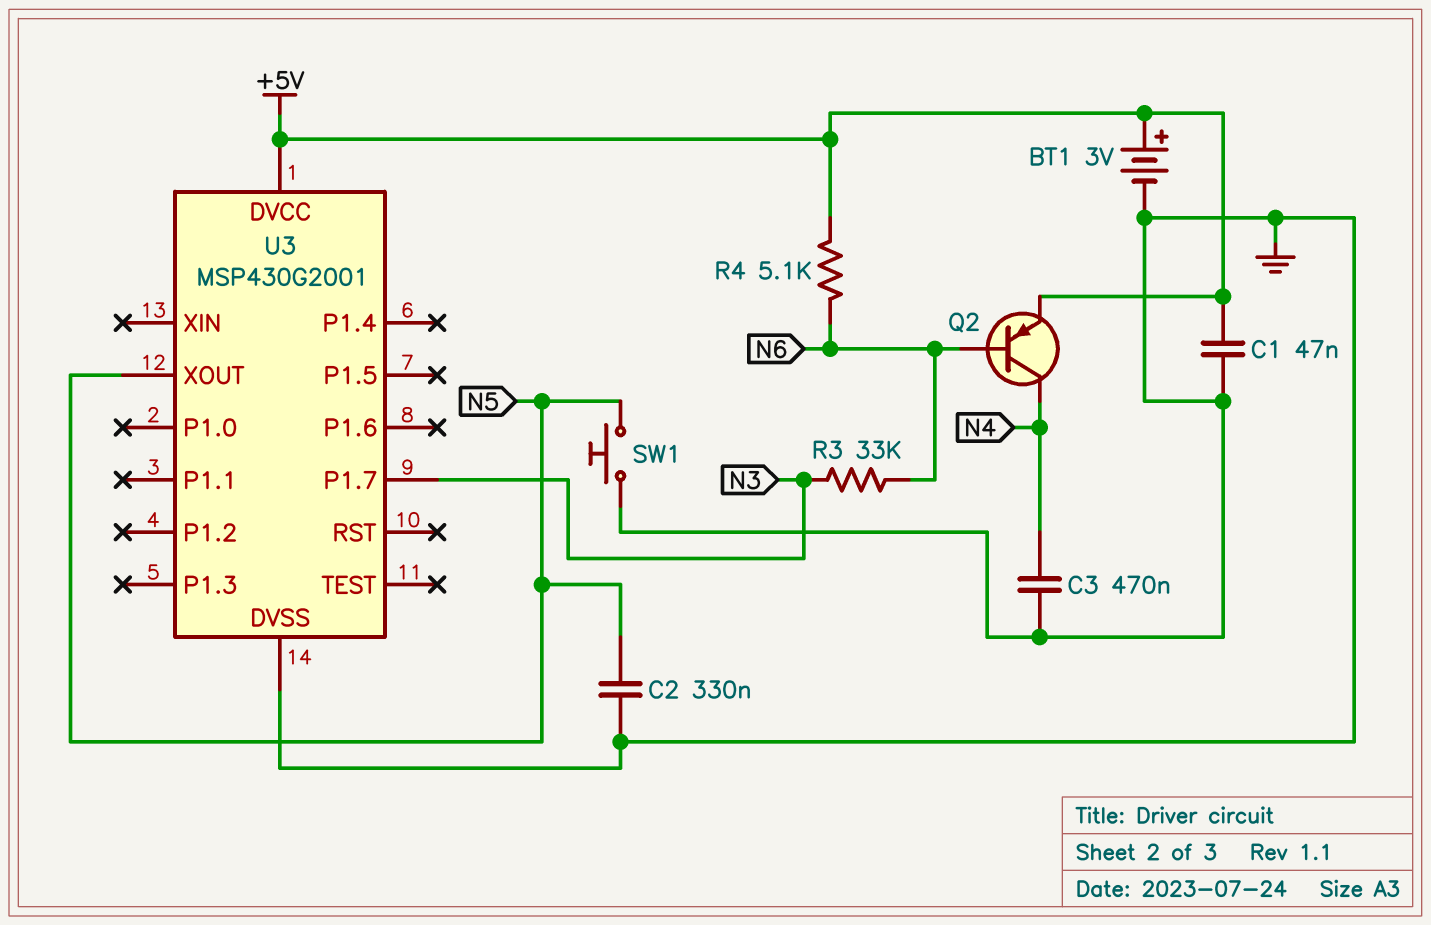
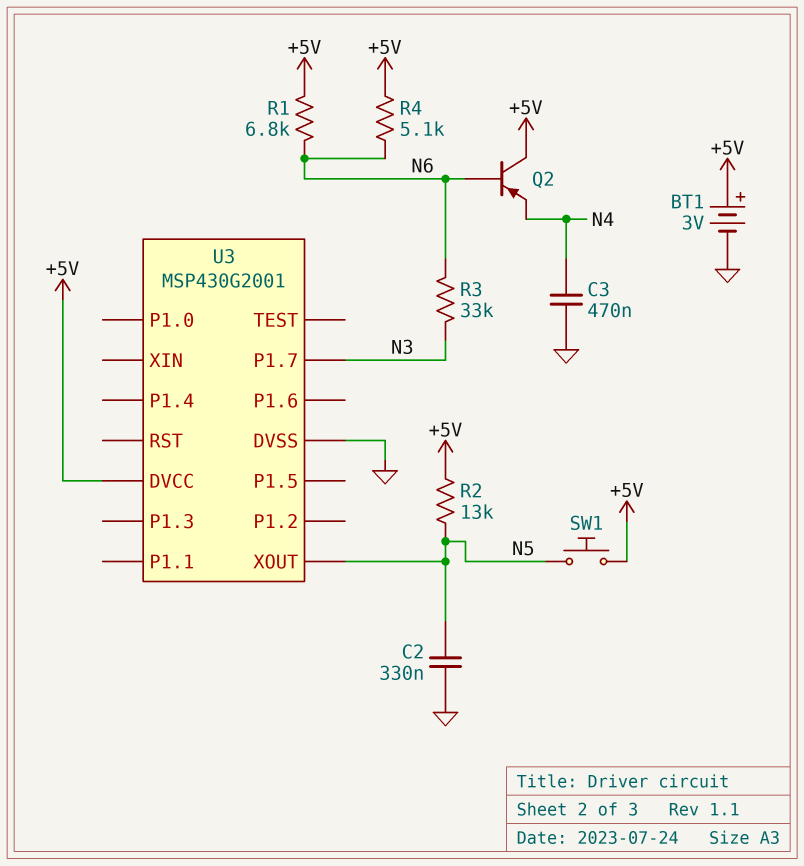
C1: 47nF (+5V, GND) -> none
Q2: PNP (B N6, C N4, E +5V) -> PNP (B N6, C +5V, E N4)
R1: none -> 6.8k (+5V, N6)
R2: none -> 13k (+5V, N5)
SW1: button (GND, N5) -> button (+5V, N5)

